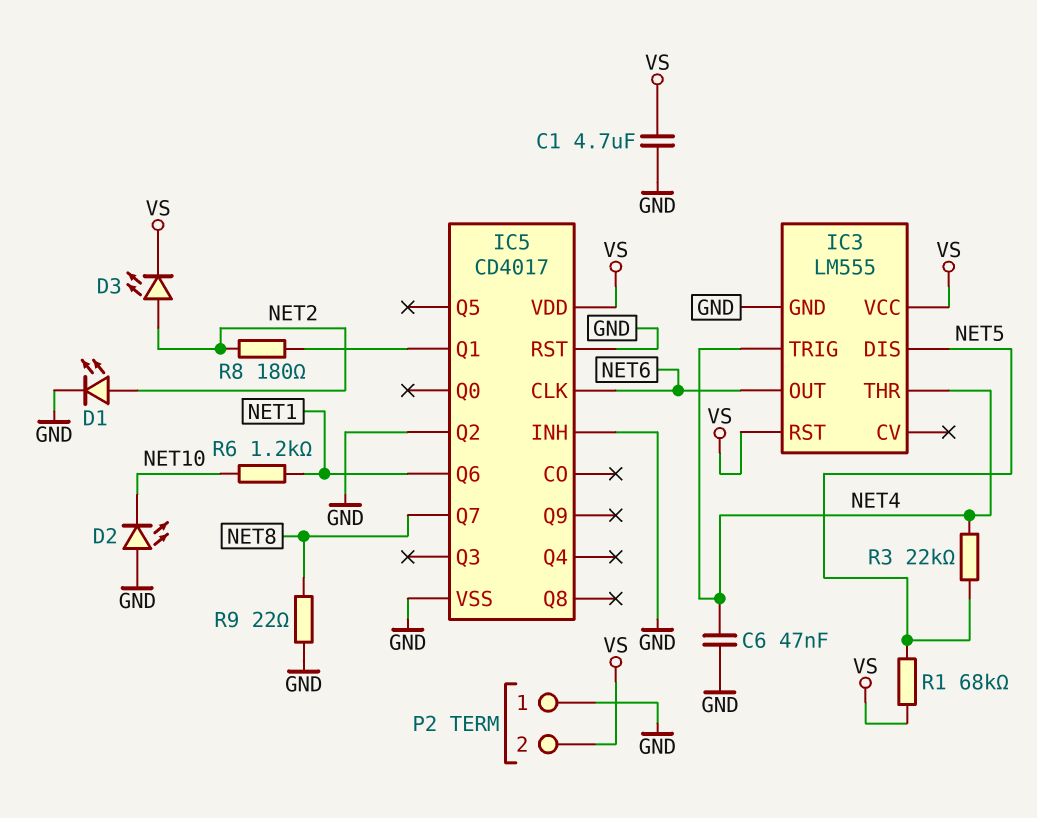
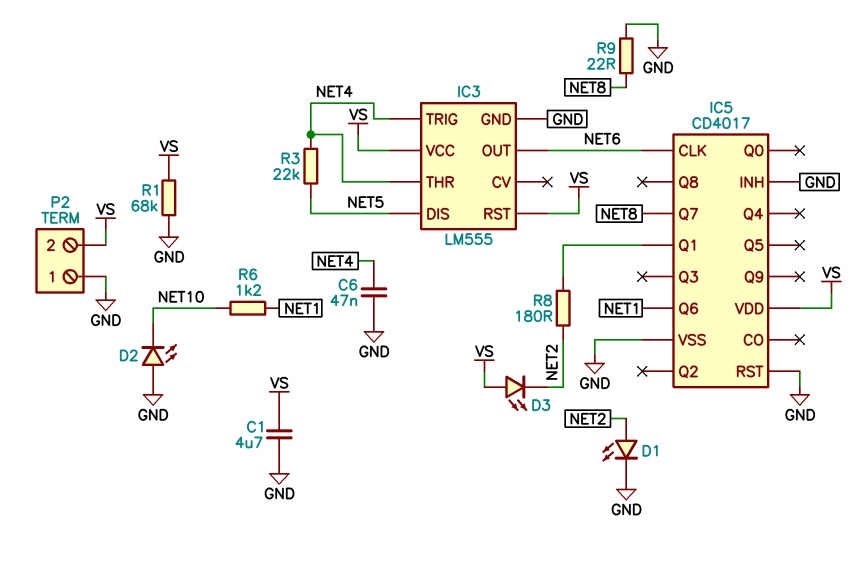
D3: LED (A NET2, K VS) -> LED (A VS, K NET2)
IC5 pin Q2: GND -> none
R1: 68k (NET5, VS) -> 68k (GND, VS)

